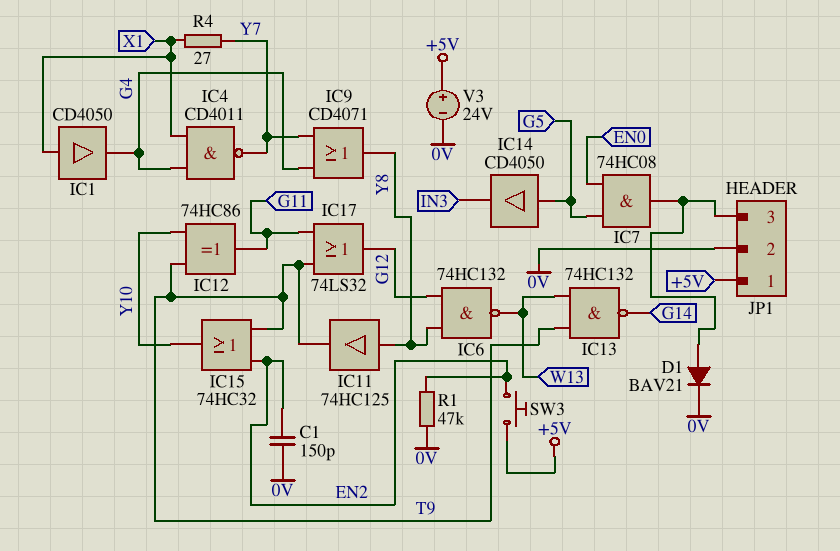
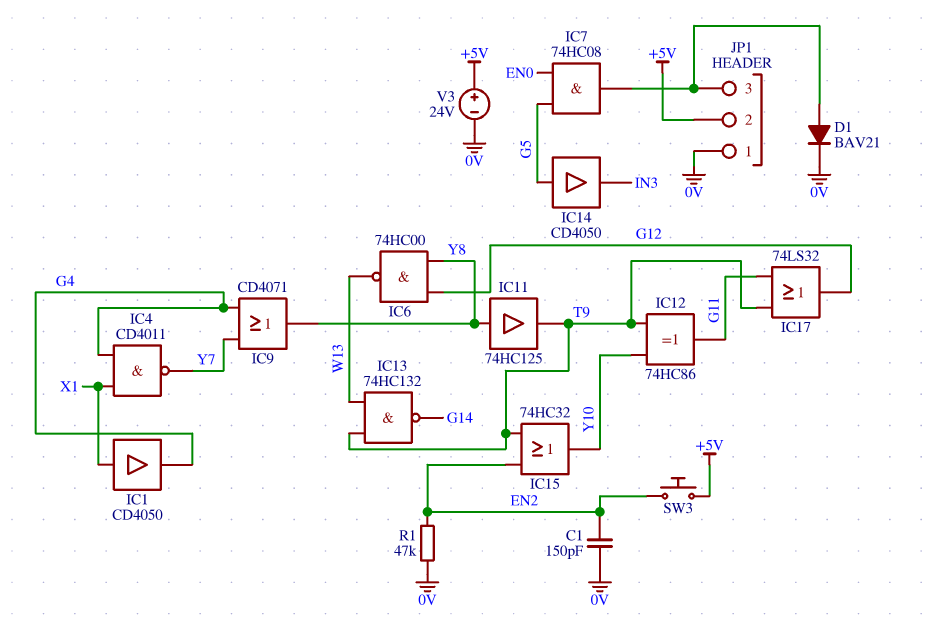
IC6: NAND 74HC132 (in G12, in Y8, out W13) -> NAND 74HC00 (in G12, in Y8, out W13)
JP1 pin 1: +5V -> 0V
JP1 pin 2: 0V -> +5V
R4: 27 (X1, Y7) -> none

